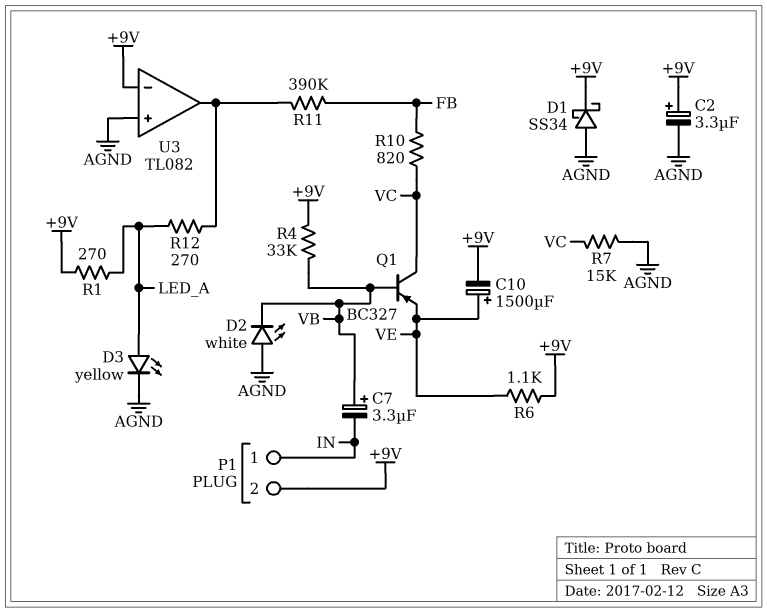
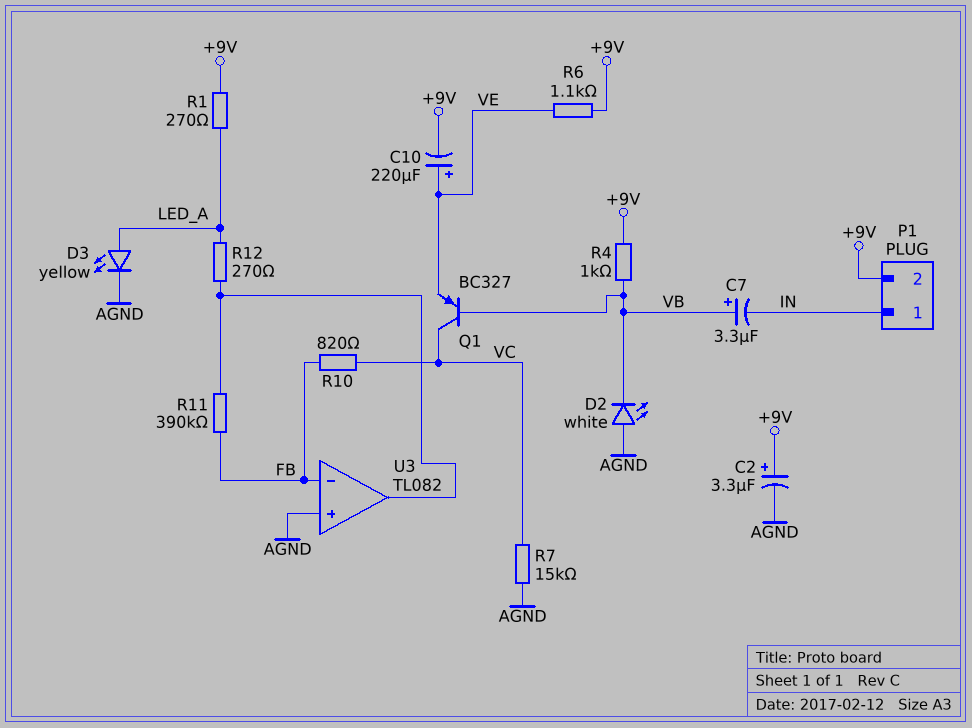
C10: 1500uF (plus VE, minus +9V) -> 220uF (plus VE, minus +9V)
D1: schottky SS34 (A AGND, K +9V) -> none
R4: 33k (+9V, VB) -> 1k (+9V, VB)
U3 pin in-: +9V -> FB

